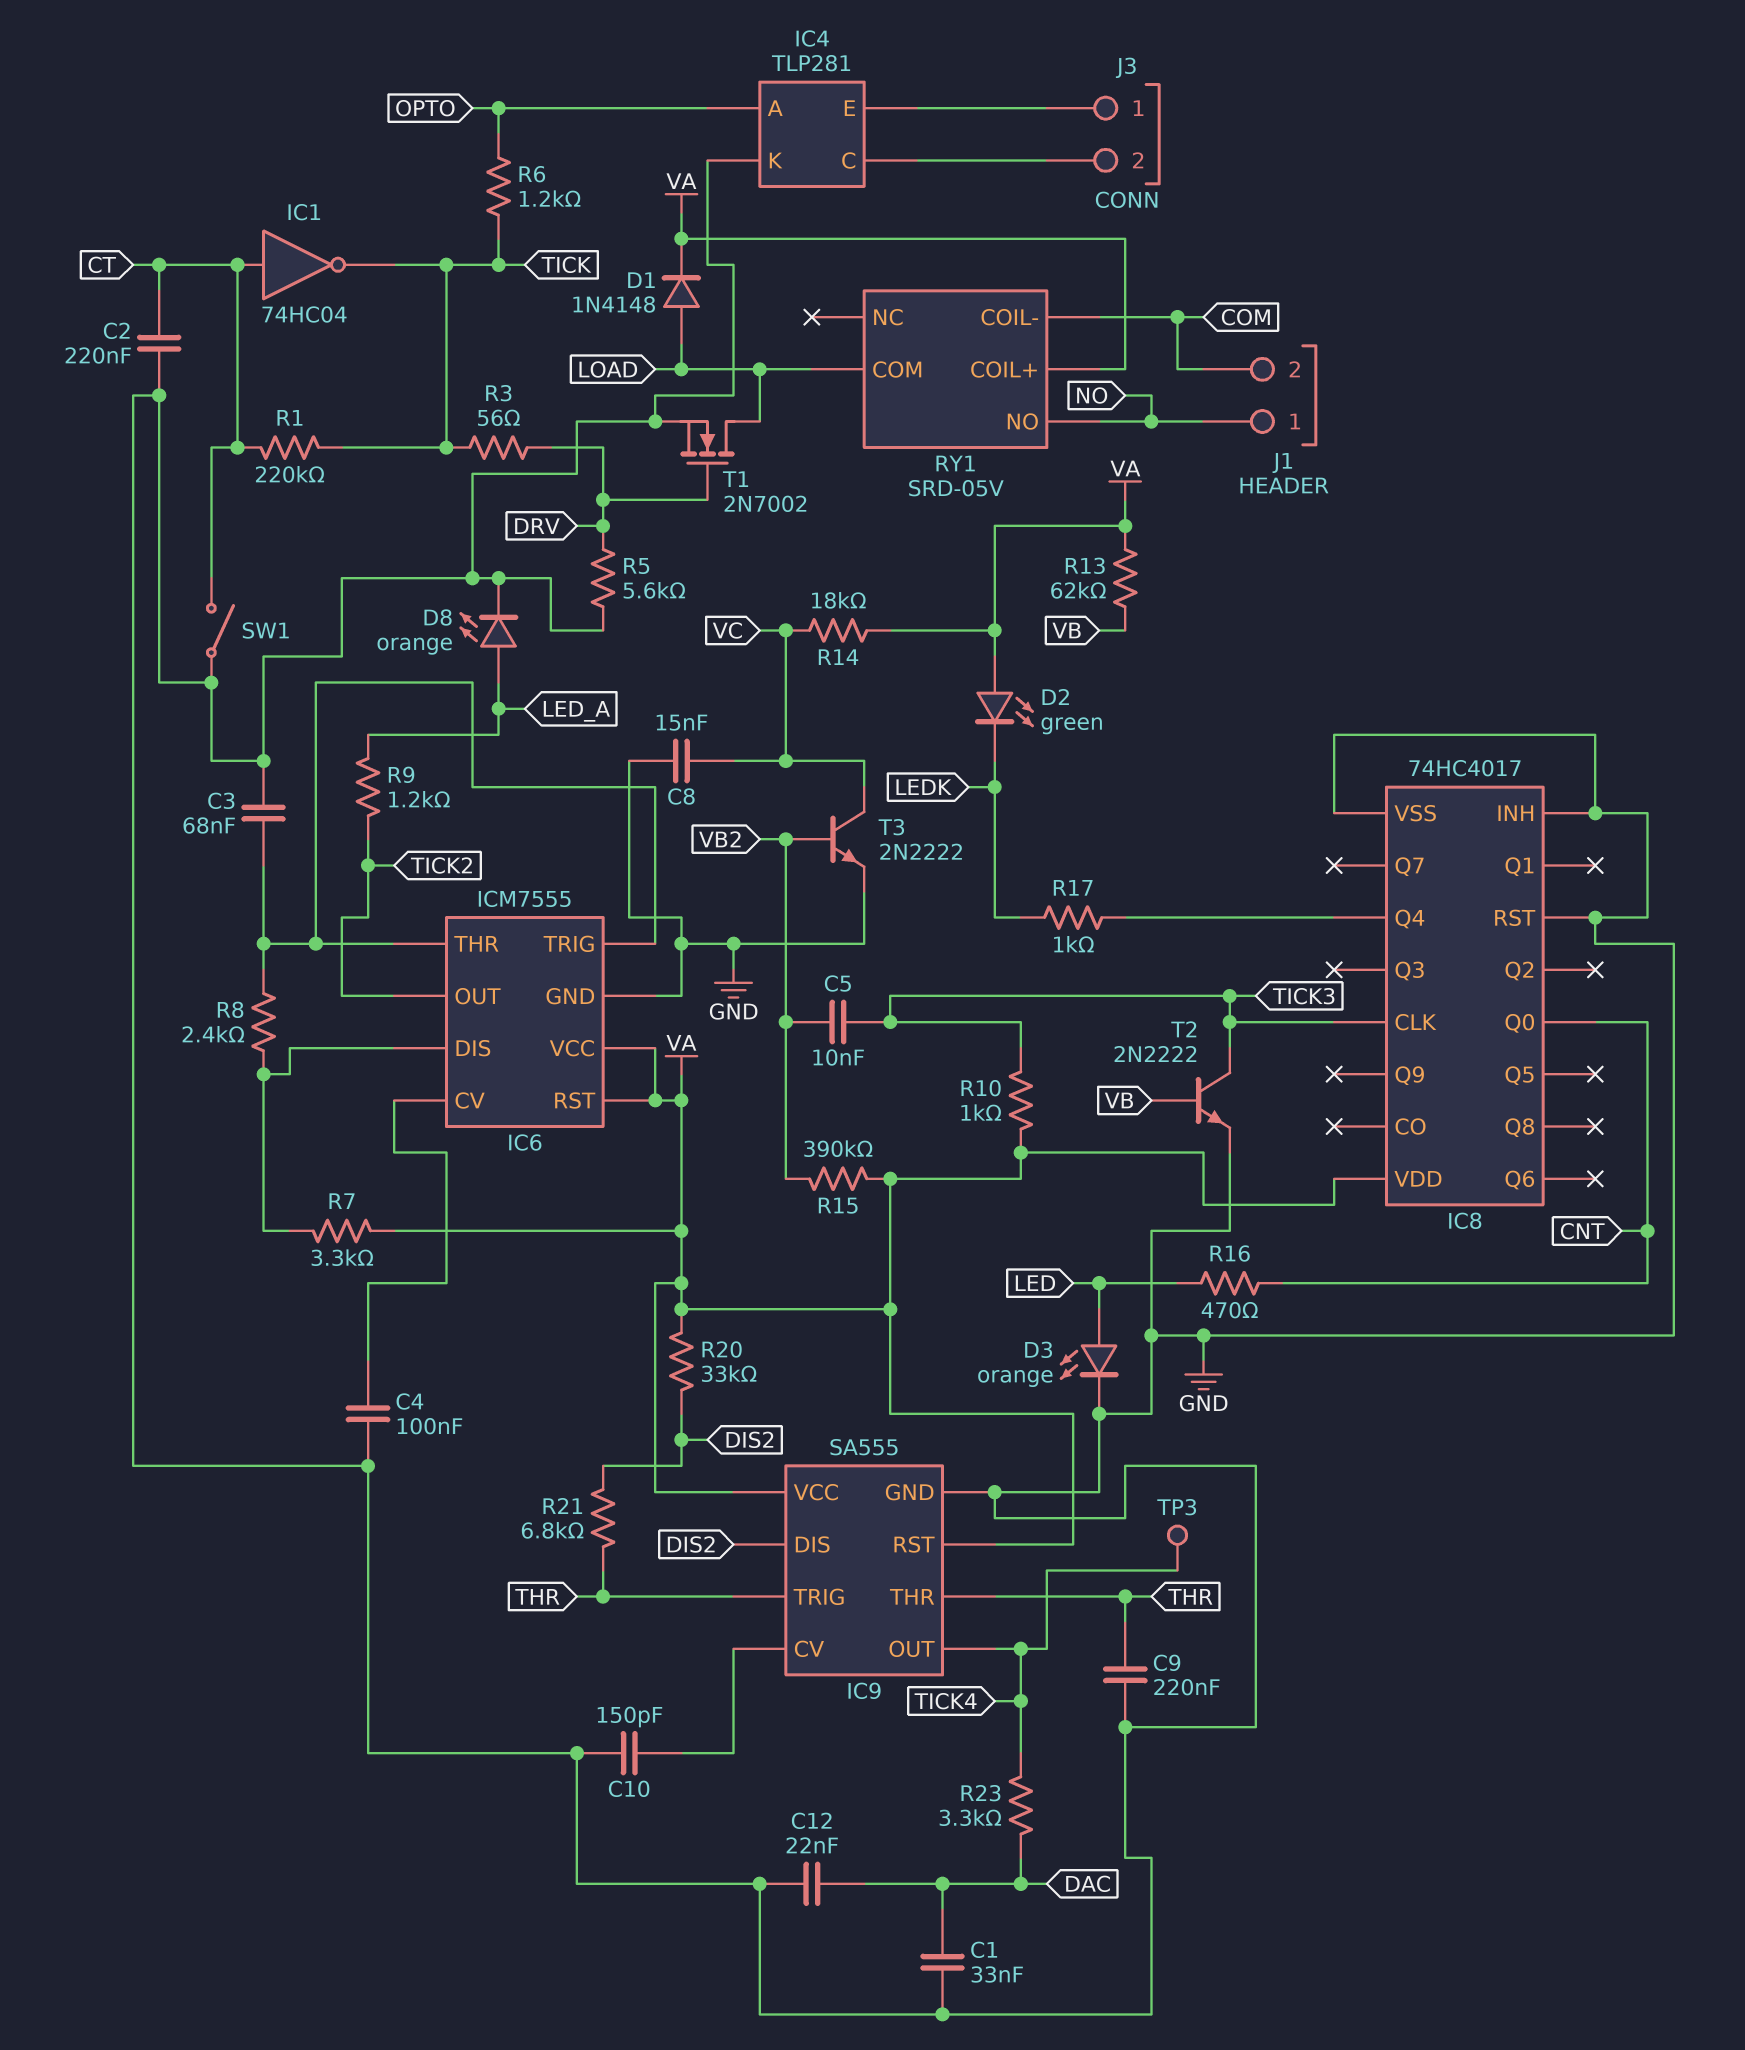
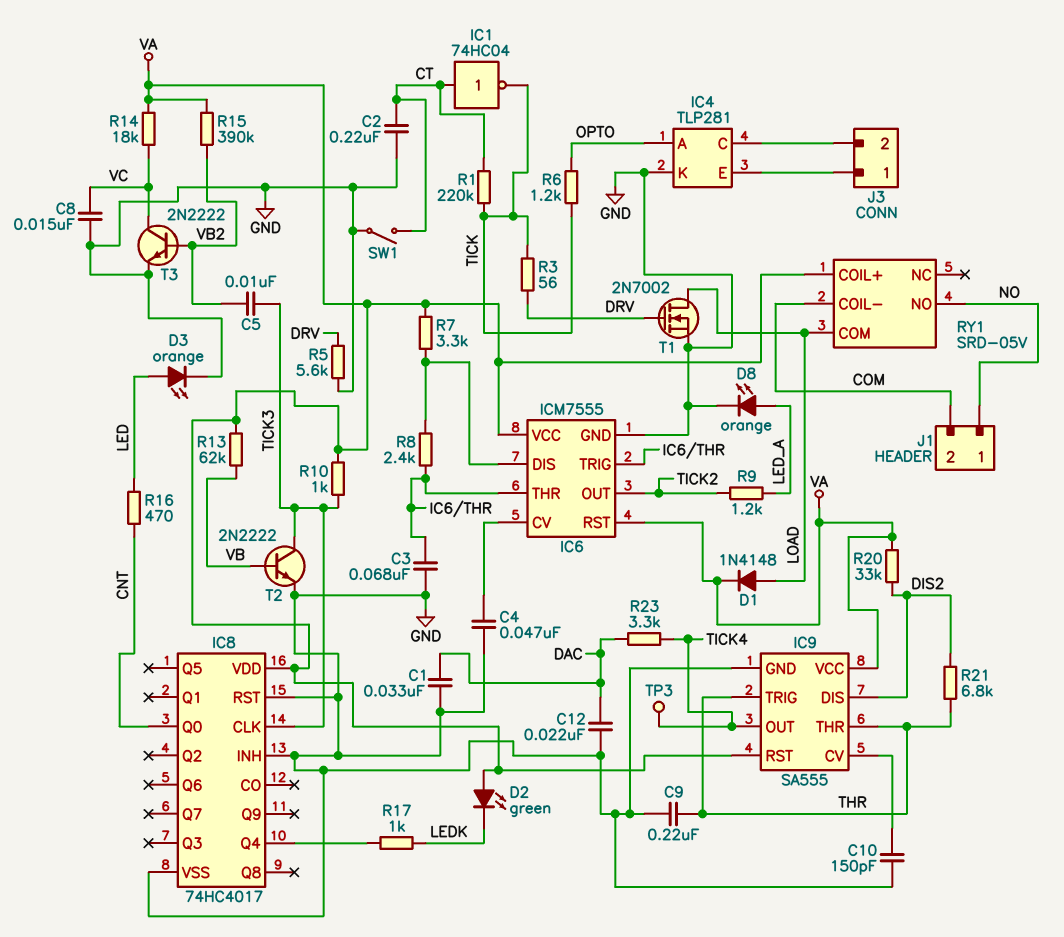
C4: 100nF (GND, IC6/CV) -> 47nF (GND, IC6/CV)

